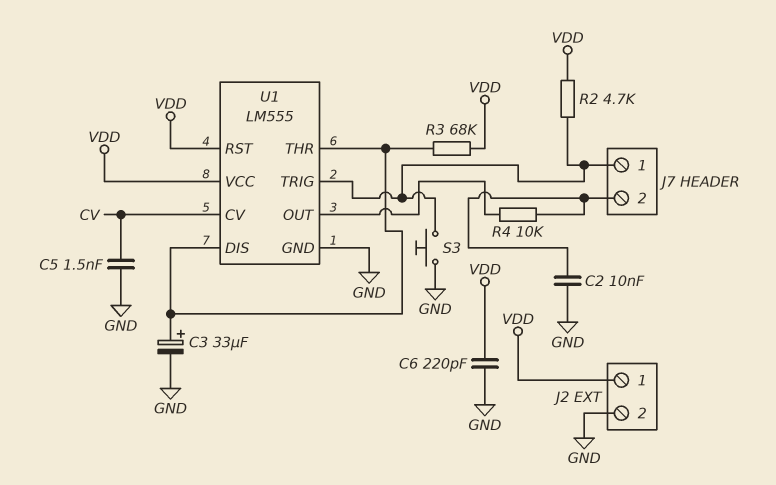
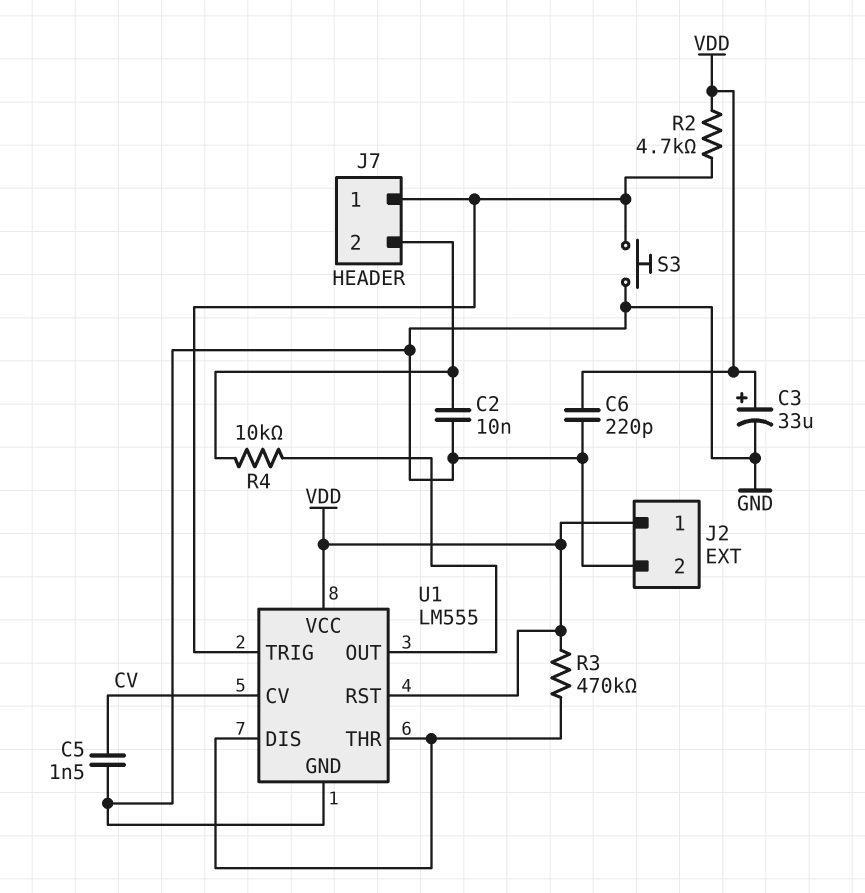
C3: 33uF (plus U1/DIS, minus GND) -> 33uF (plus VDD, minus GND)
R3: 68k (U1/DIS, VDD) -> 470k (U1/DIS, VDD)

